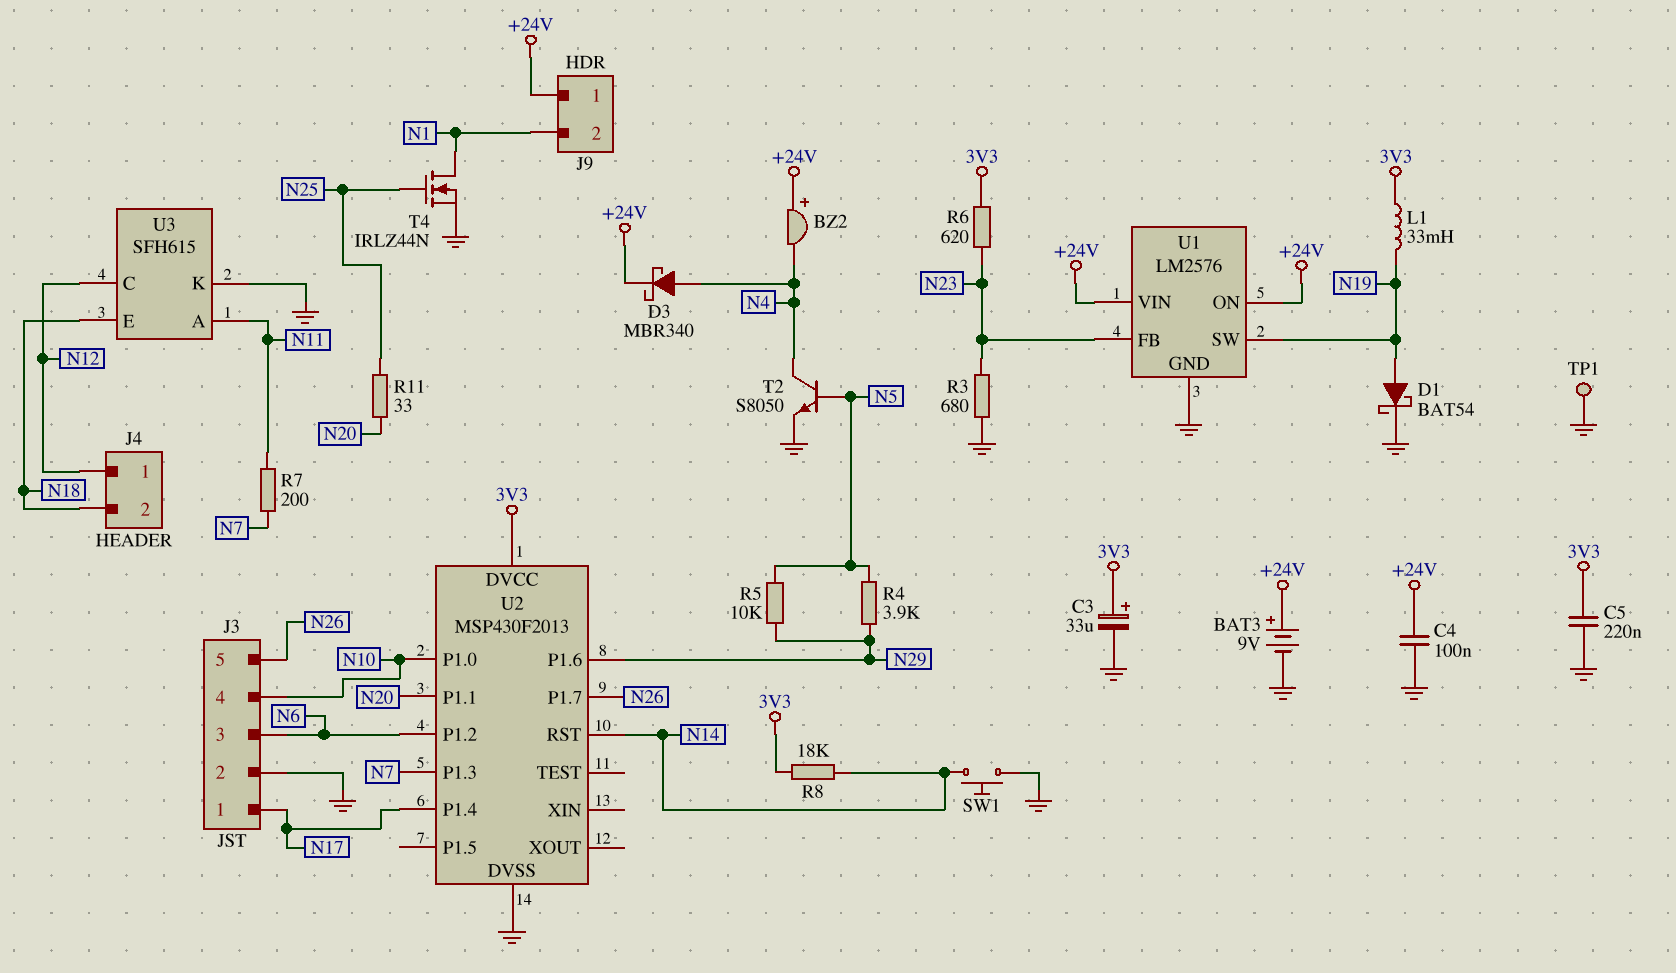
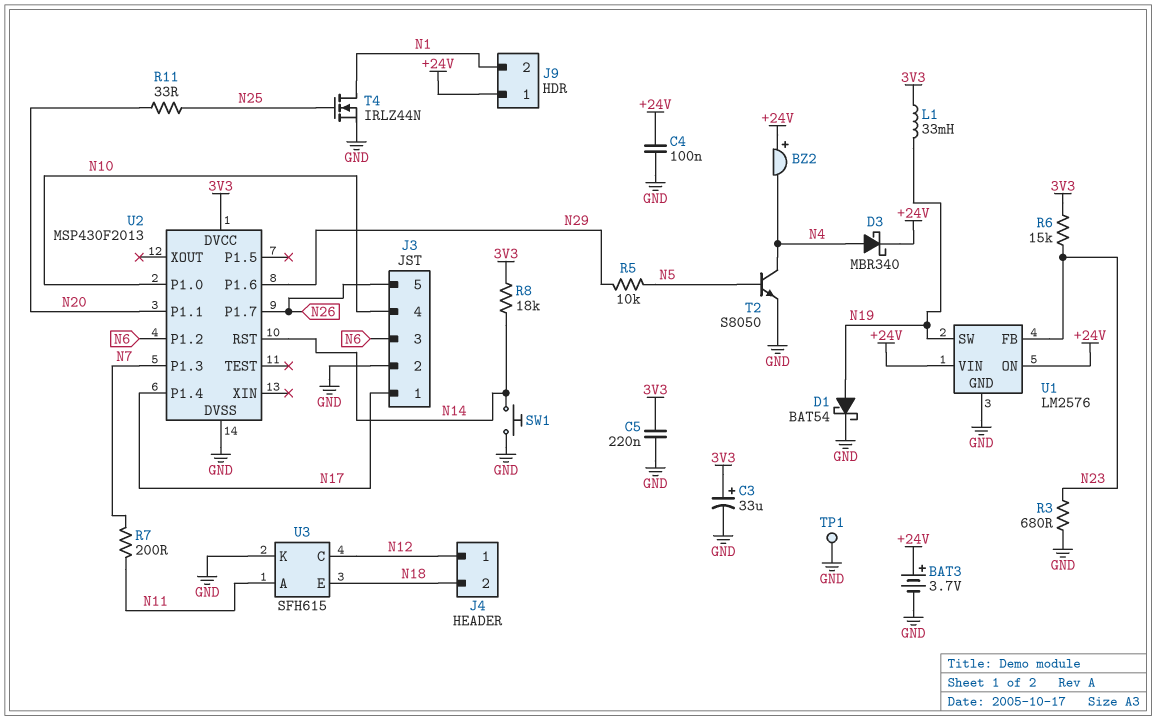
BAT3: 9V (plus +24V, minus GND) -> 3.7V (plus +24V, minus GND)
R4: 3.9k (N5, N29) -> none
R6: 620 (3V3, N23) -> 15k (3V3, N23)

